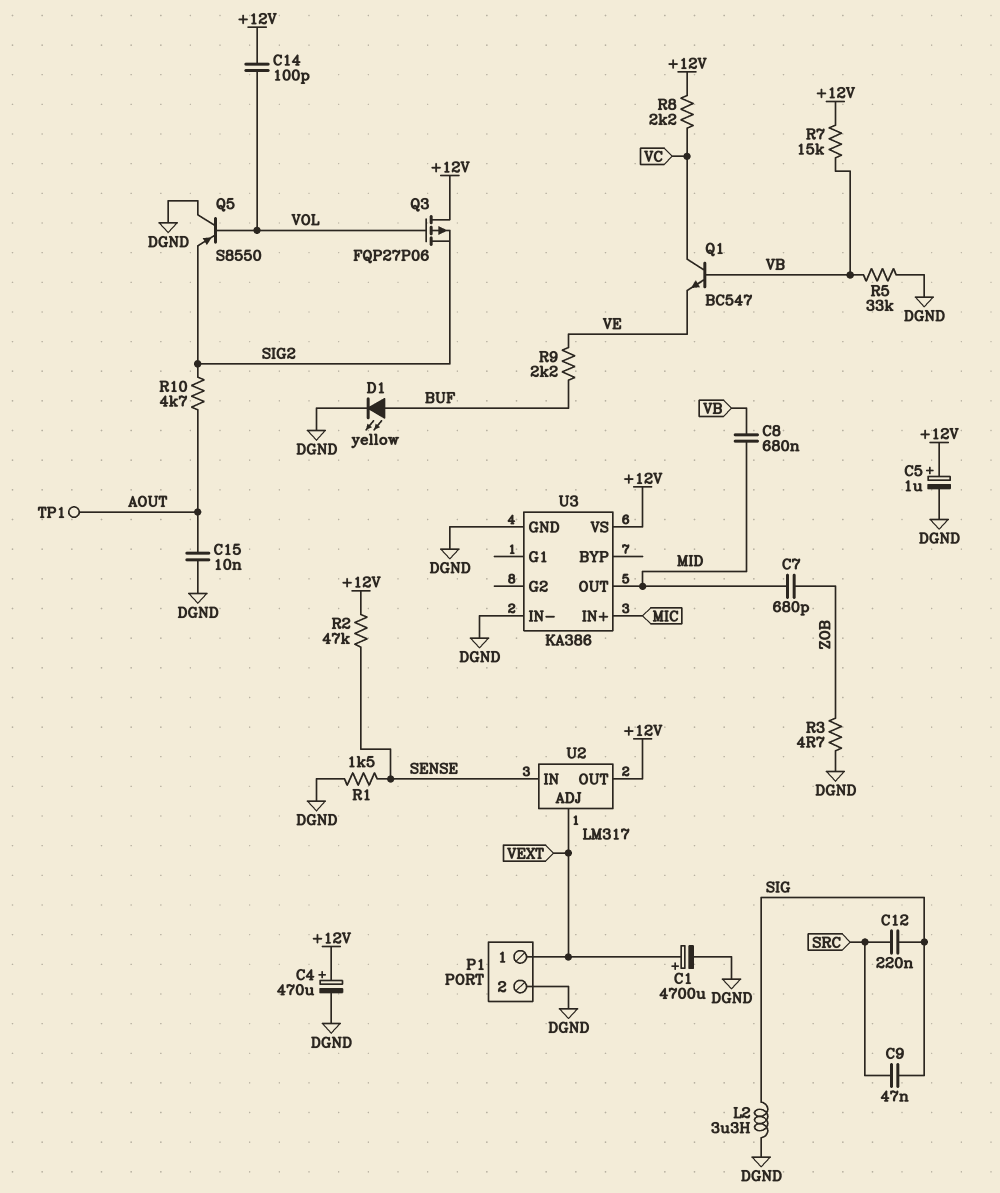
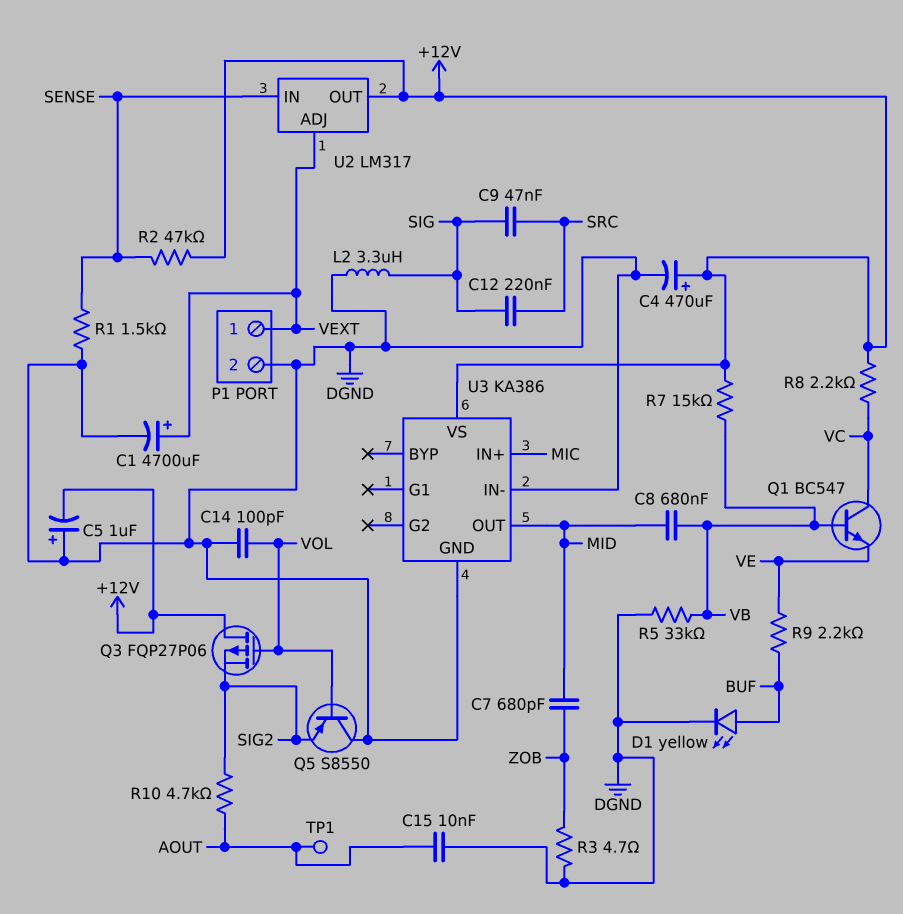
C5: 1uF (plus +12V, minus DGND) -> 1uF (plus DGND, minus +12V)
C14: 100pF (+12V, VOL) -> 100pF (DGND, VOL)

